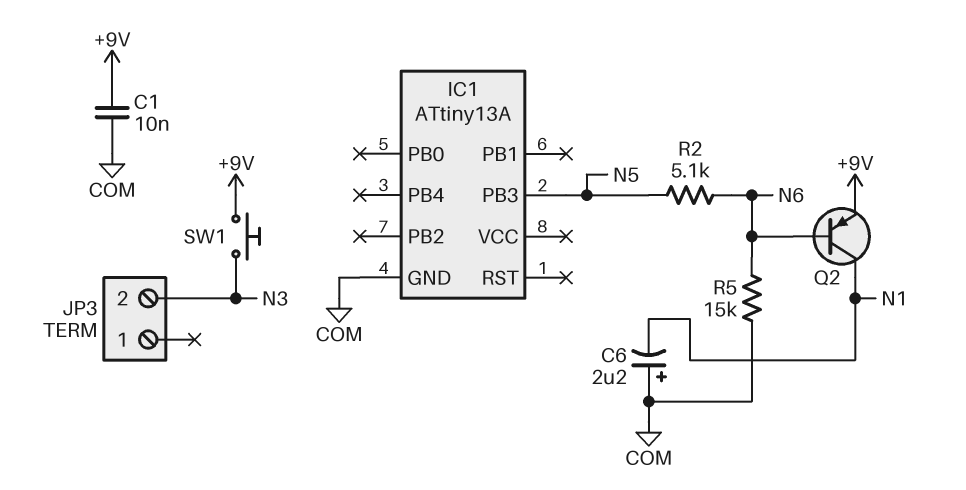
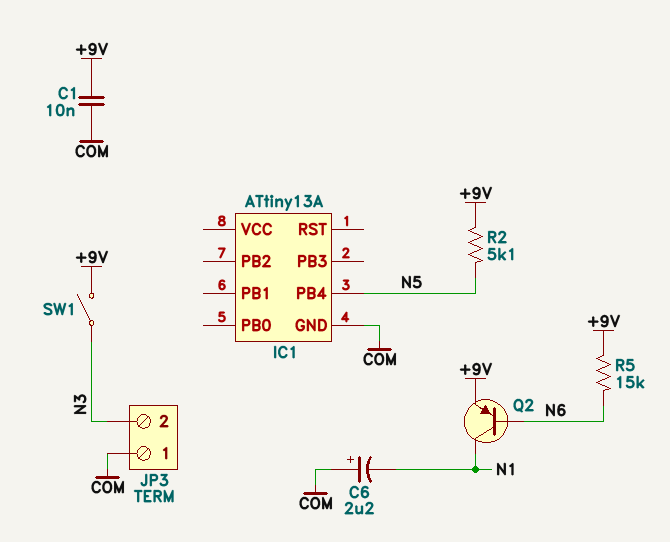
IC1 pin PB3: N5 -> none
IC1 pin PB4: none -> N5
JP3 pin 1: none -> COM
R2: 5.1k (N5, N6) -> 5.1k (+9V, N5)
R5: 15k (COM, N6) -> 15k (+9V, N6)
SW1: button (+9V, N3) -> switch (+9V, N3)

